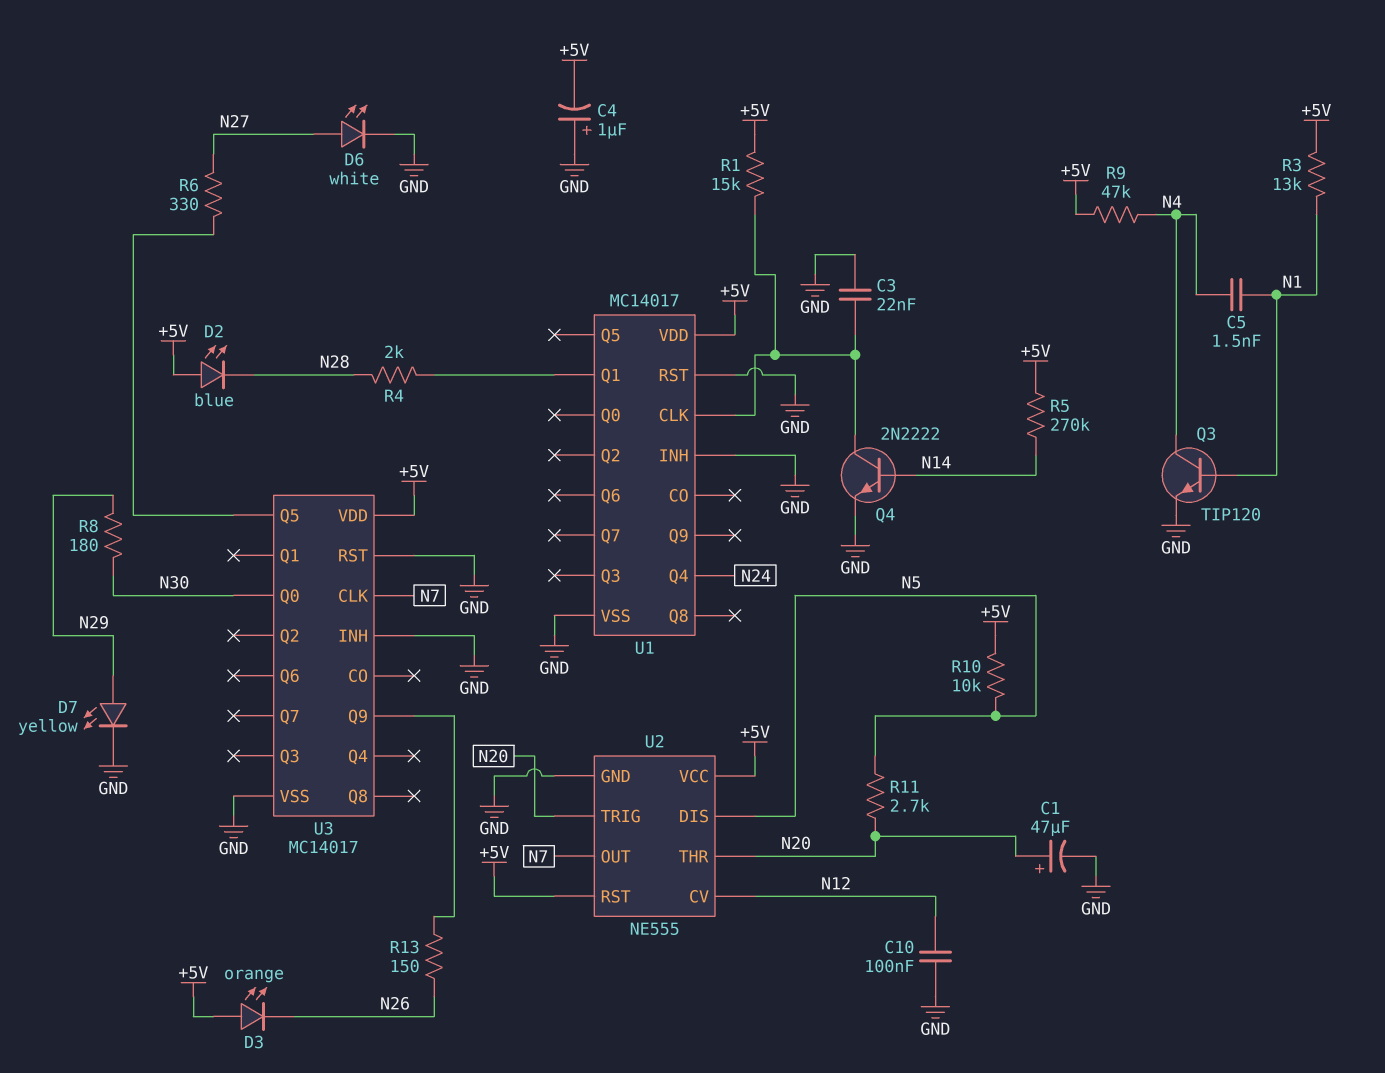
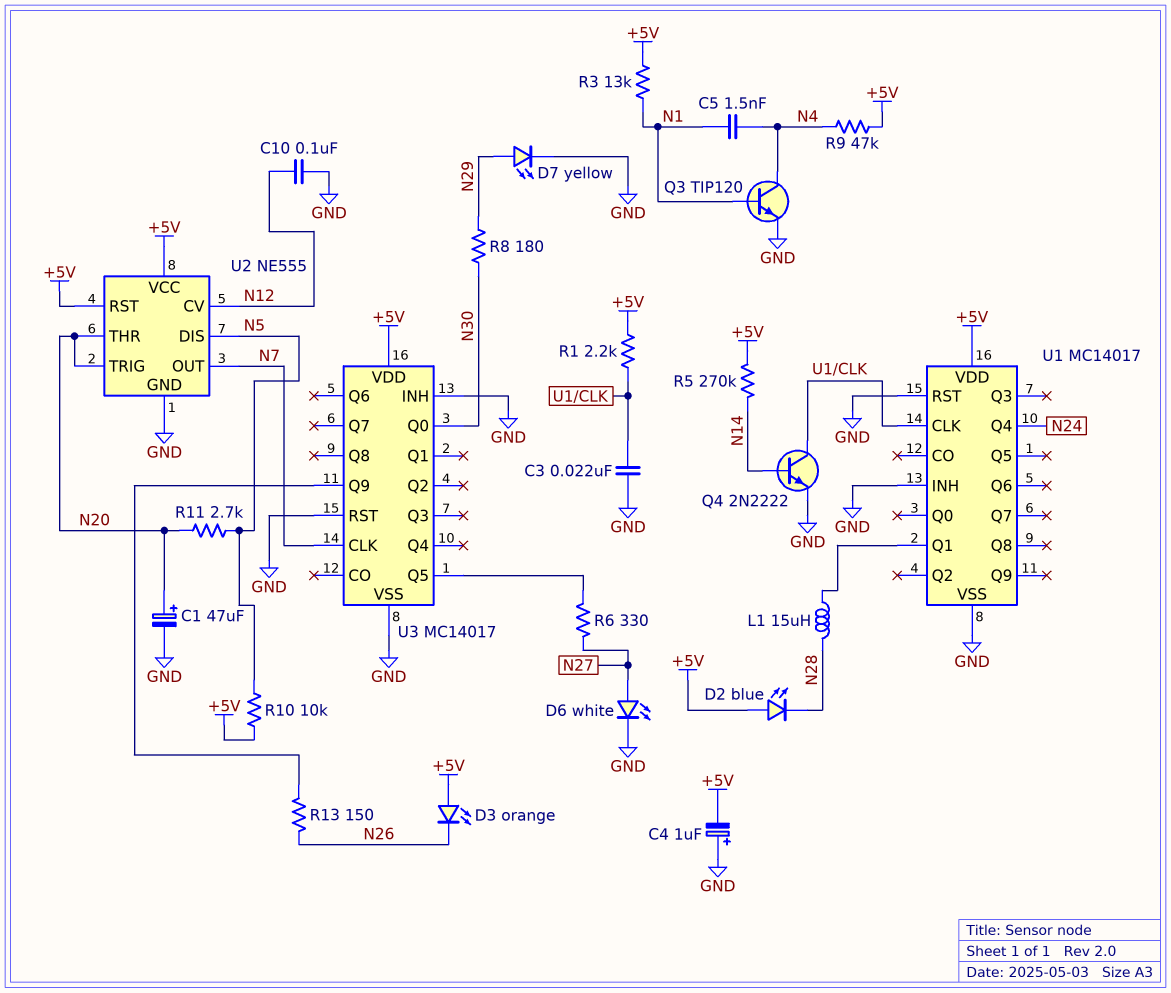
L1: none -> 15uH (N28, U1/Q1)
R1: 15k (+5V, U1/CLK) -> 2.2k (+5V, U1/CLK)
R4: 2k (N28, U1/Q1) -> none

